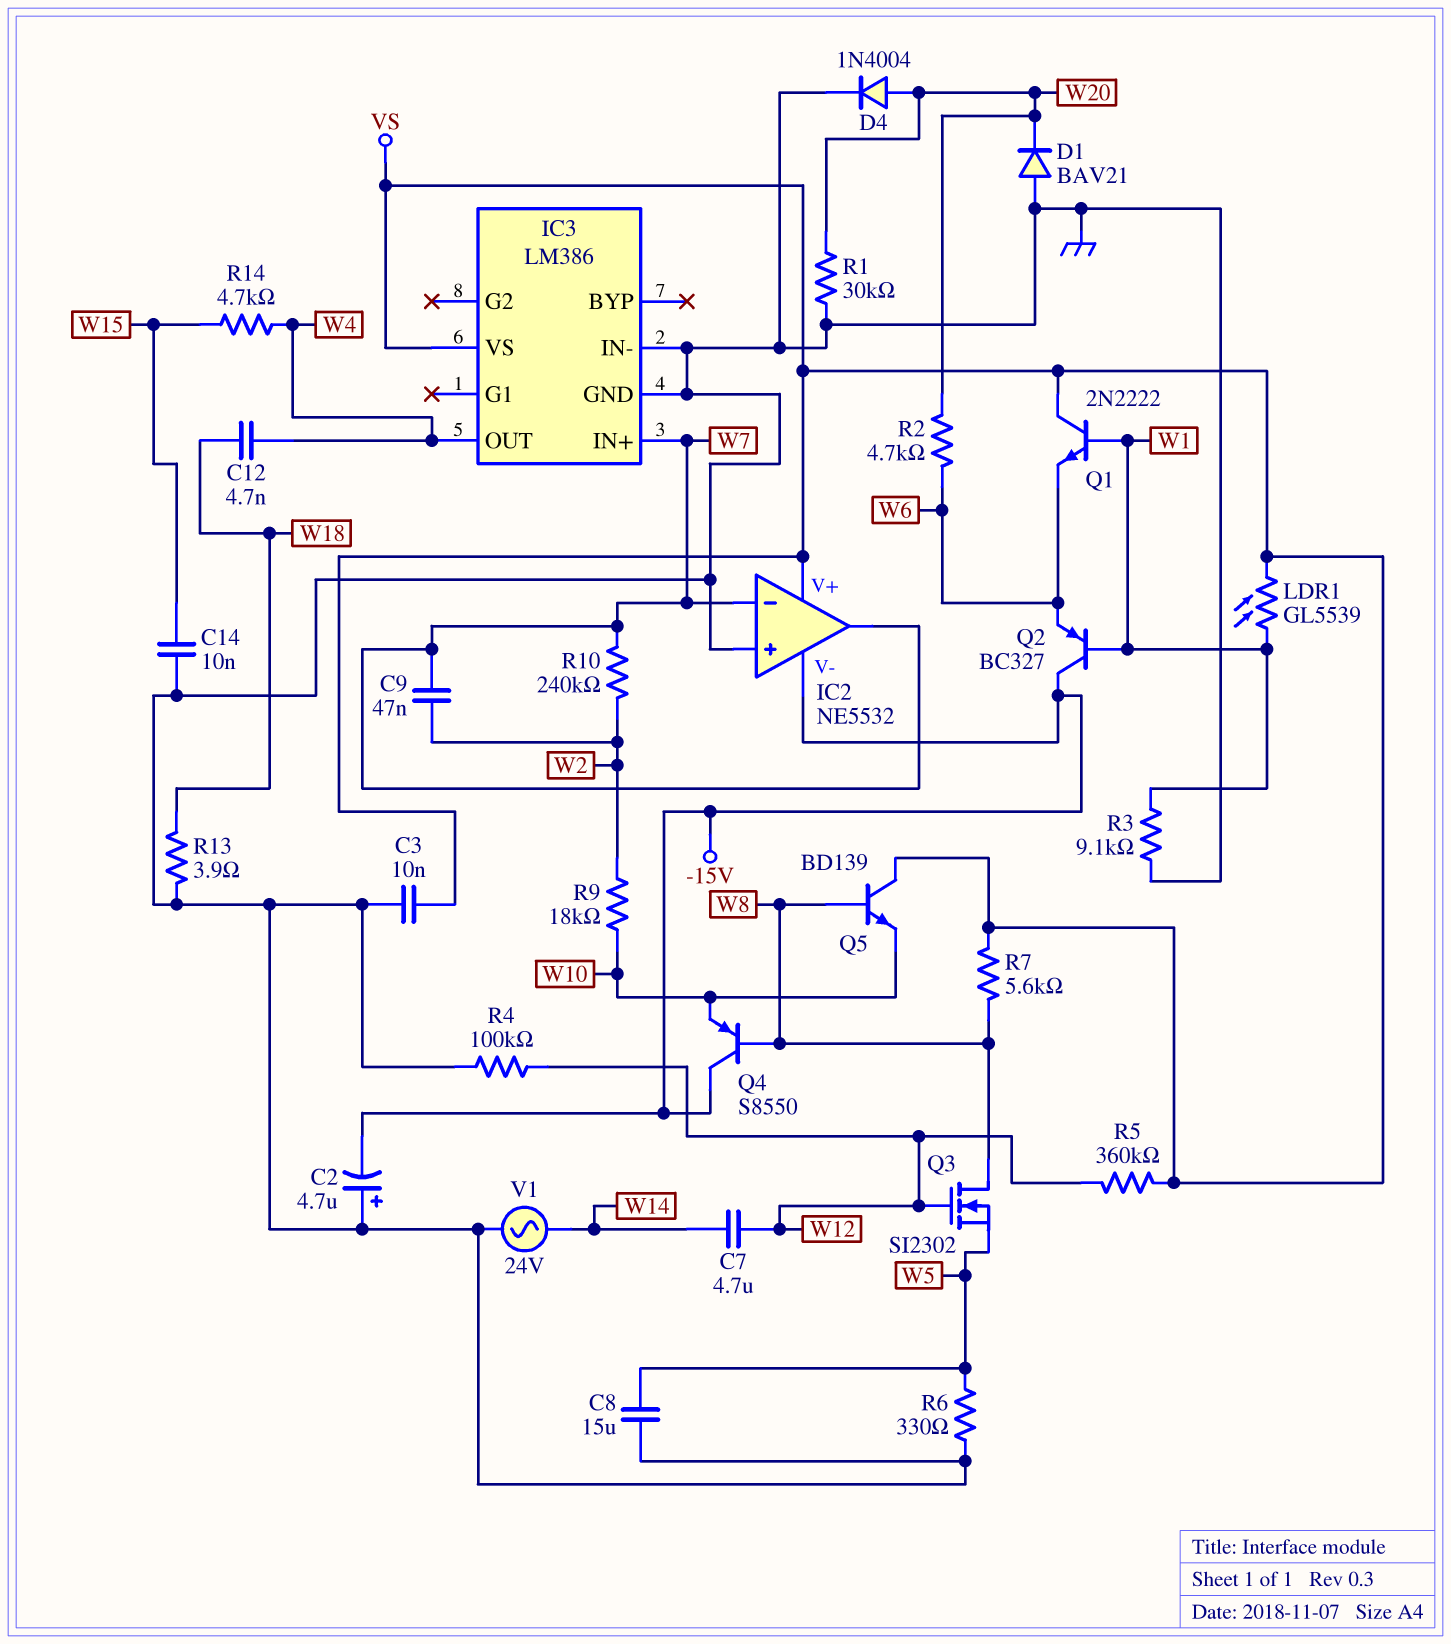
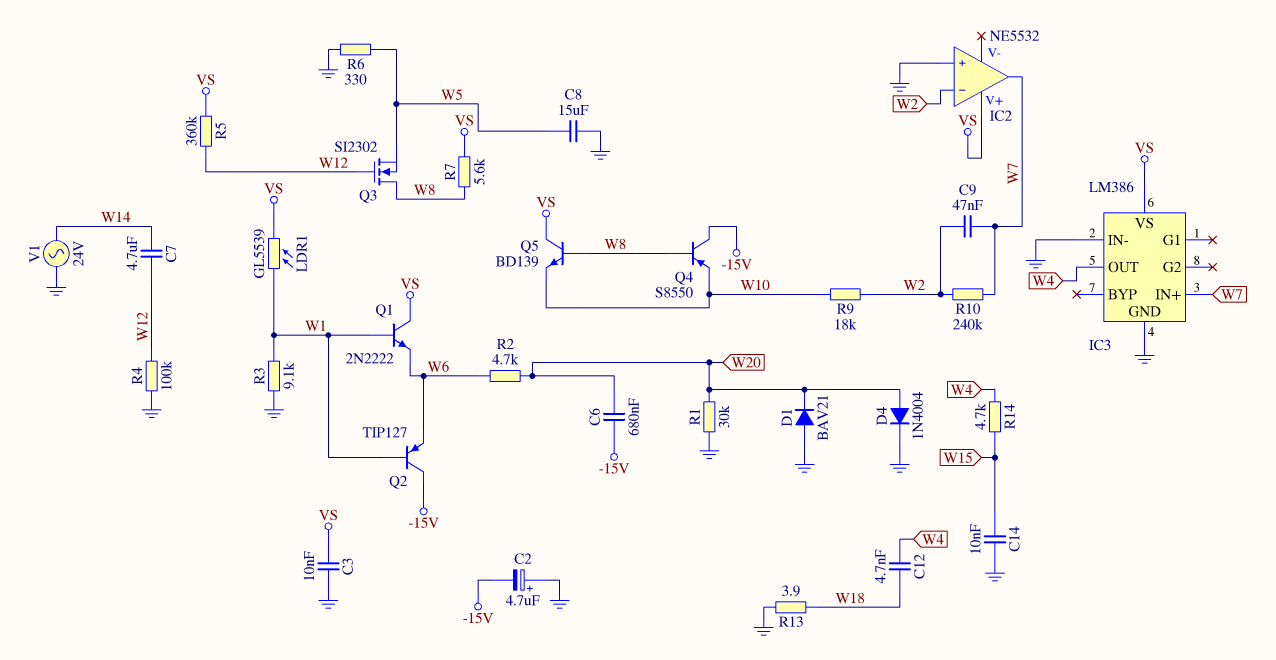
C6: none -> 680nF (-15V, W20)
IC2 pin V-: -15V -> none
IC2 pin in-: W7 -> W2
Q2: PNP BC327 (B W1, C -15V, E W6) -> PNP TIP127 (B W1, C -15V, E W6)

